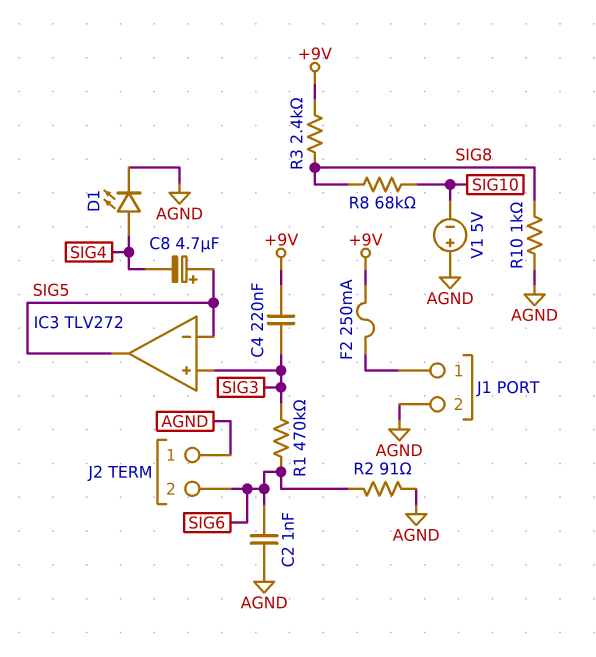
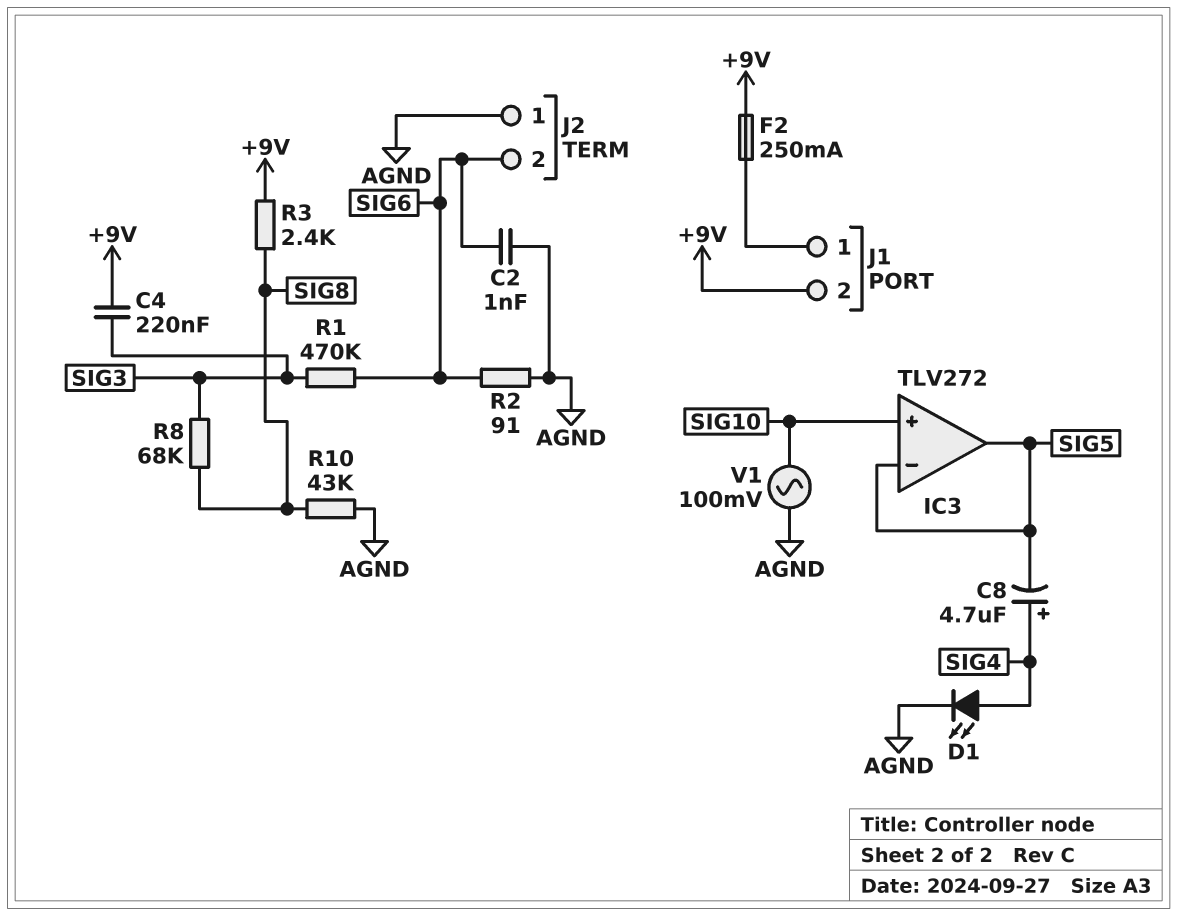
C8: 4.7uF (plus SIG5, minus SIG4) -> 4.7uF (plus SIG4, minus SIG5)
IC3 pin in+: SIG3 -> SIG10
J1 pin 2: AGND -> +9V
R8: 68k (SIG8, SIG10) -> 68k (SIG3, SIG8)
R10: 1k (AGND, SIG8) -> 43k (AGND, SIG8)
V1: 5V (plus AGND, minus SIG10) -> AC 100mV (AGND, SIG10)

